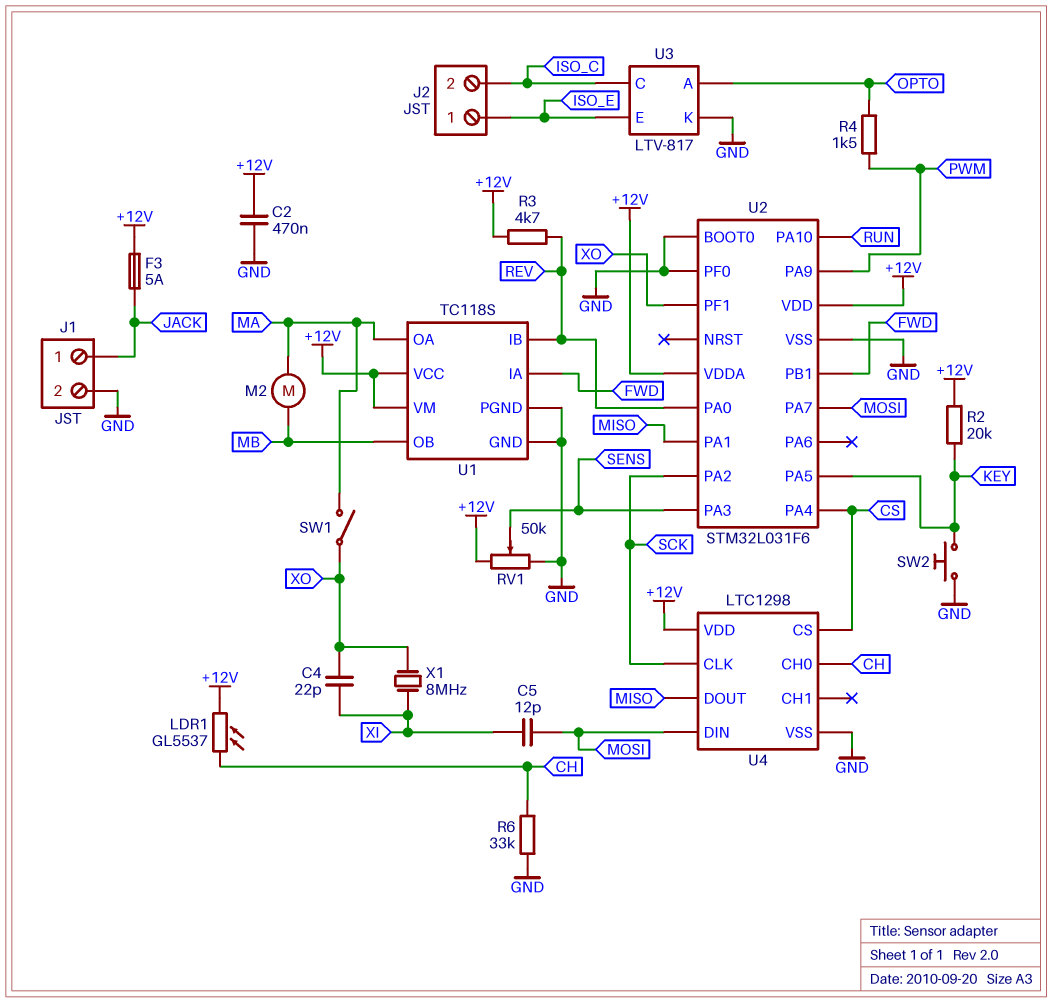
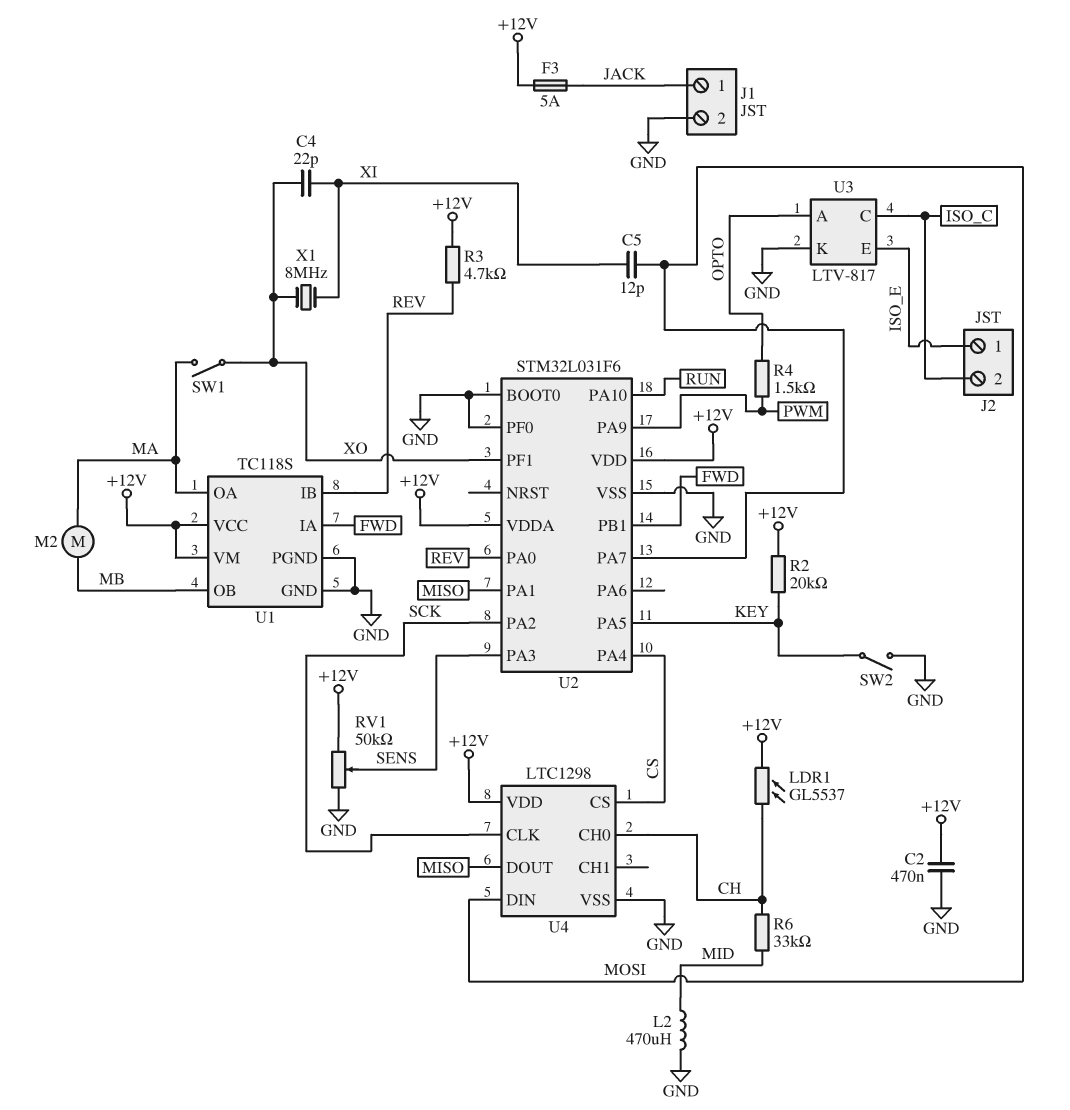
L2: none -> 470uH (GND, MID)
R6: 33k (CH, GND) -> 33k (CH, MID)
SW2: button (GND, KEY) -> switch (GND, KEY)

